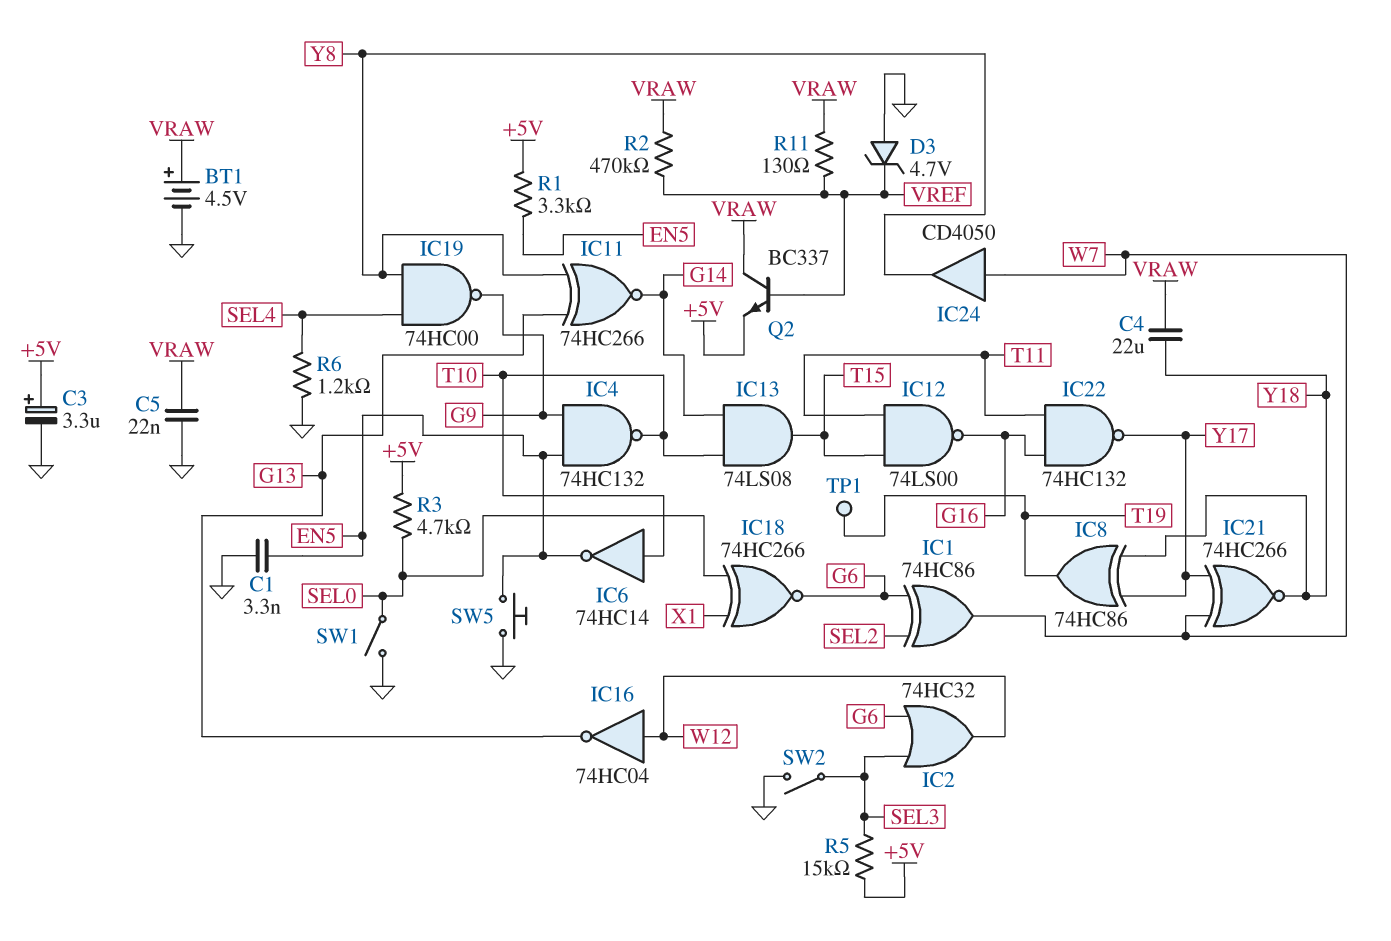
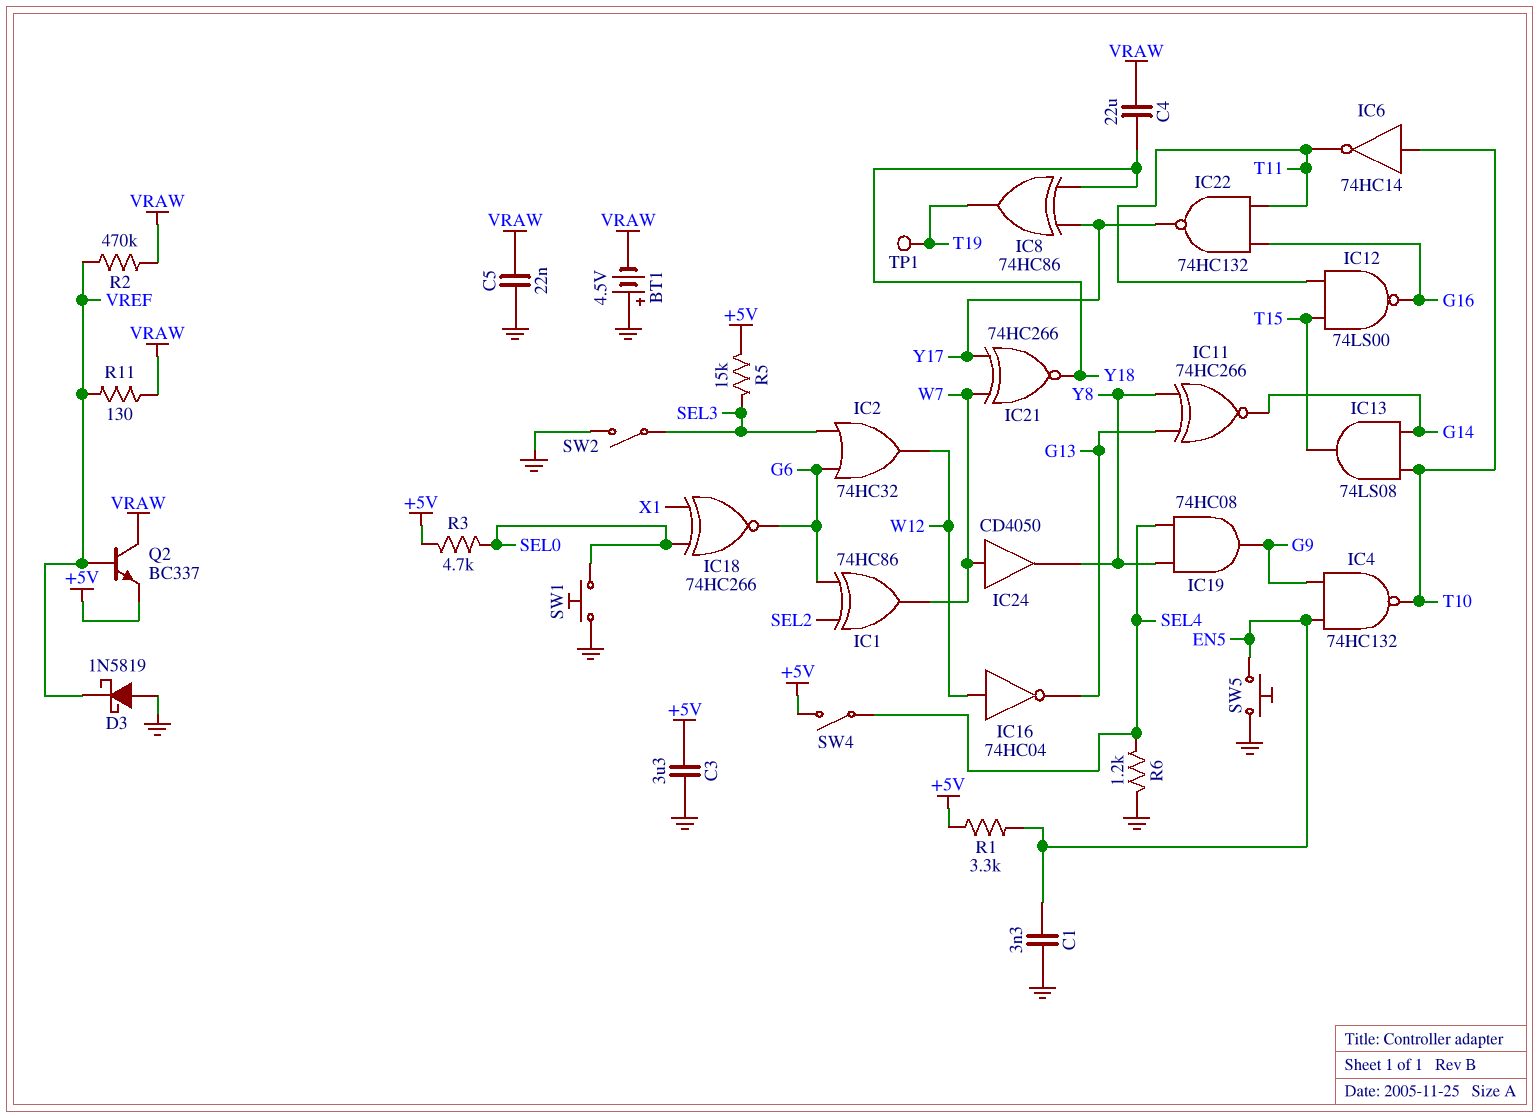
BT1: 4.5V (plus VRAW, minus GND) -> 4.5V (plus GND, minus VRAW)
C3: 3.3uF (plus +5V, minus GND) -> 3.3uF (+5V, GND)
D3: zener 4.7V (A GND, K VREF) -> schottky 1N5819 (A GND, K VREF)
IC6: NOT 74HC14 (in T10, out EN5) -> NOT 74HC14 (in T10, out T11)
IC19: NAND 74HC00 (in SEL4, in Y8, out G9) -> AND 74HC08 (in SEL4, in Y8, out G9)
SW1: switch (GND, SEL0) -> button (GND, SEL0)
SW4: none -> switch (+5V, SEL4)

